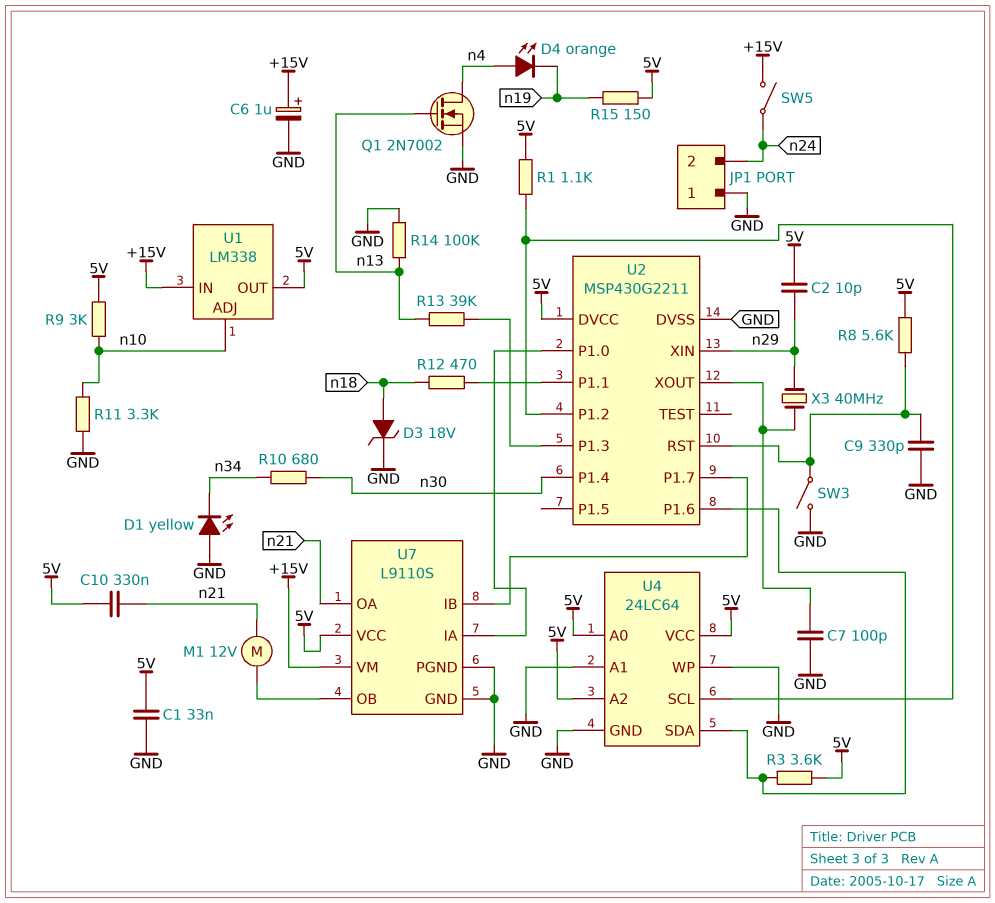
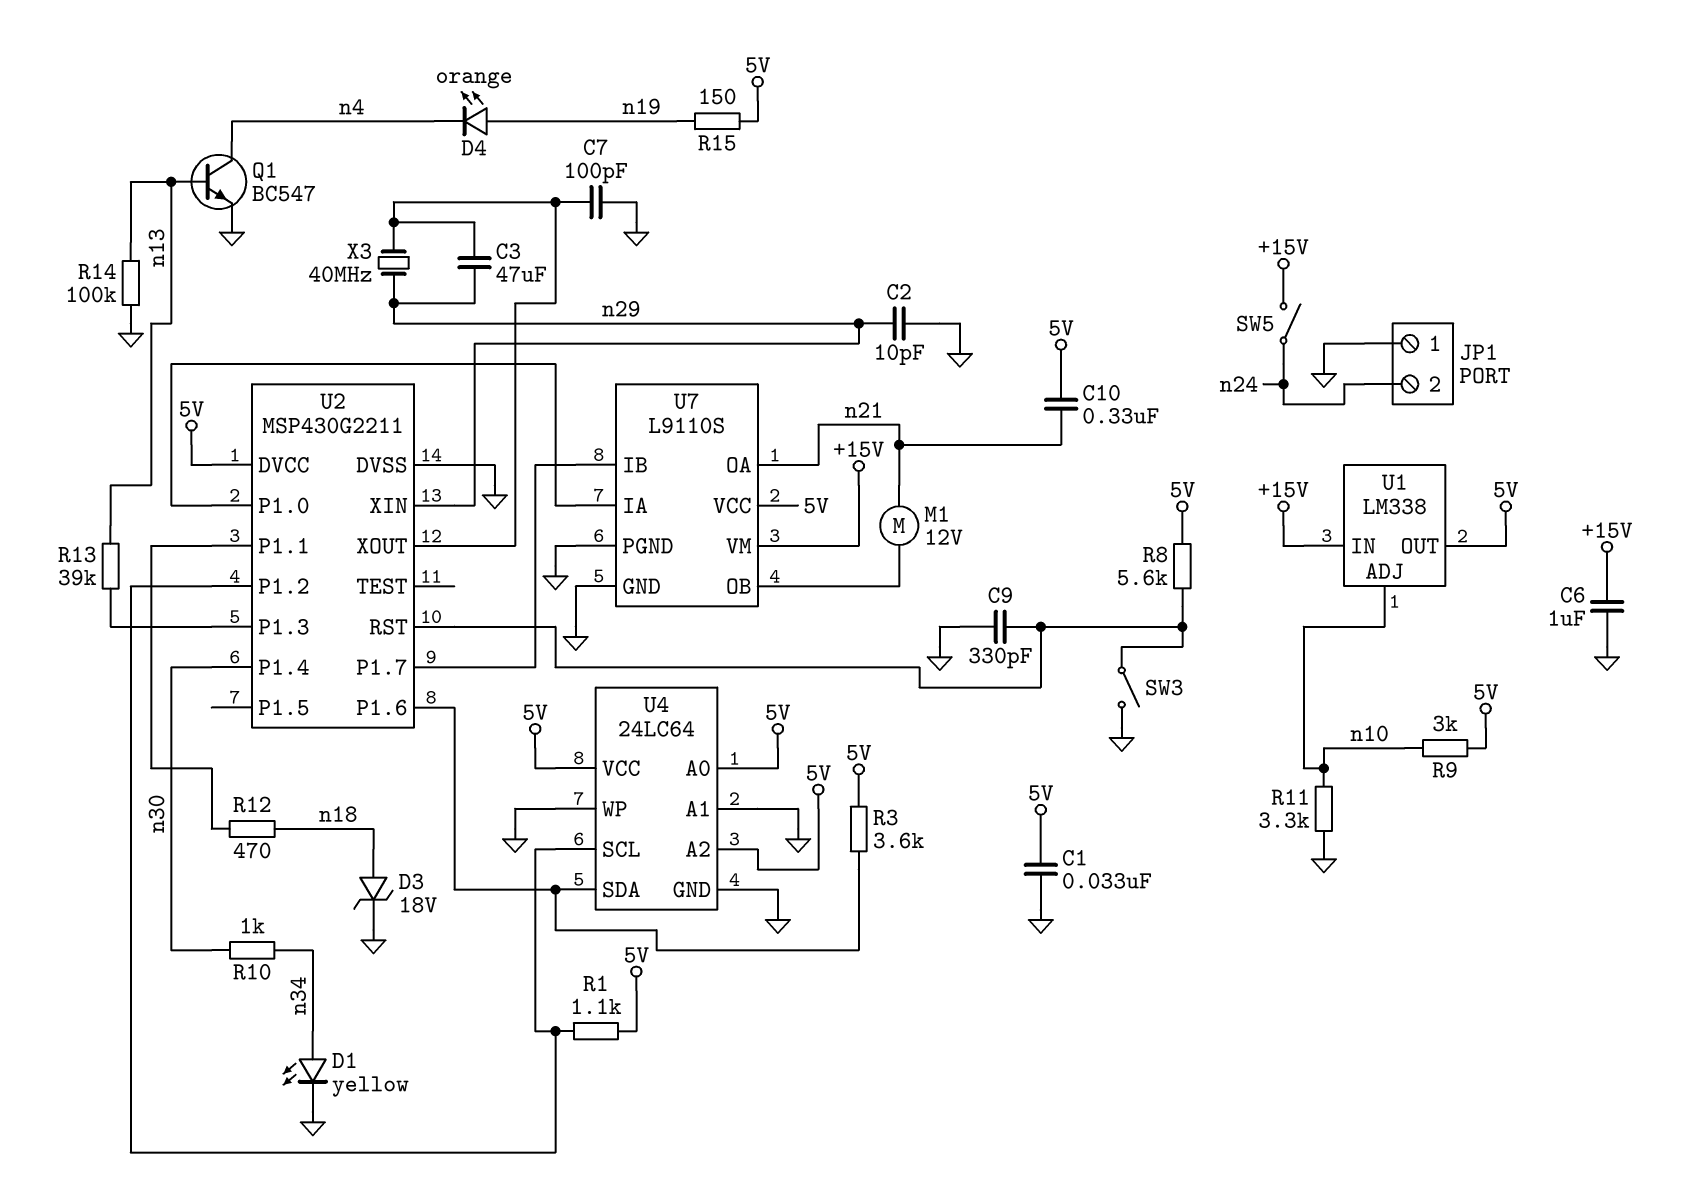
C2: 10pF (5V, n29) -> 10pF (GND, n29)
C3: none -> 47uF (U2/XOUT, n29)
C6: 1uF (plus +15V, minus GND) -> 1uF (+15V, GND)
D1: LED yellow (A GND, K n34) -> LED yellow (A n34, K GND)
D4: LED orange (A n4, K n19) -> LED orange (A n19, K n4)
Q1: NMOS 2N7002 (G n13, D n4, S GND) -> NPN BC547 (B n13, C n4, E GND)
R10: 680 (n30, n34) -> 1k (n30, n34)

